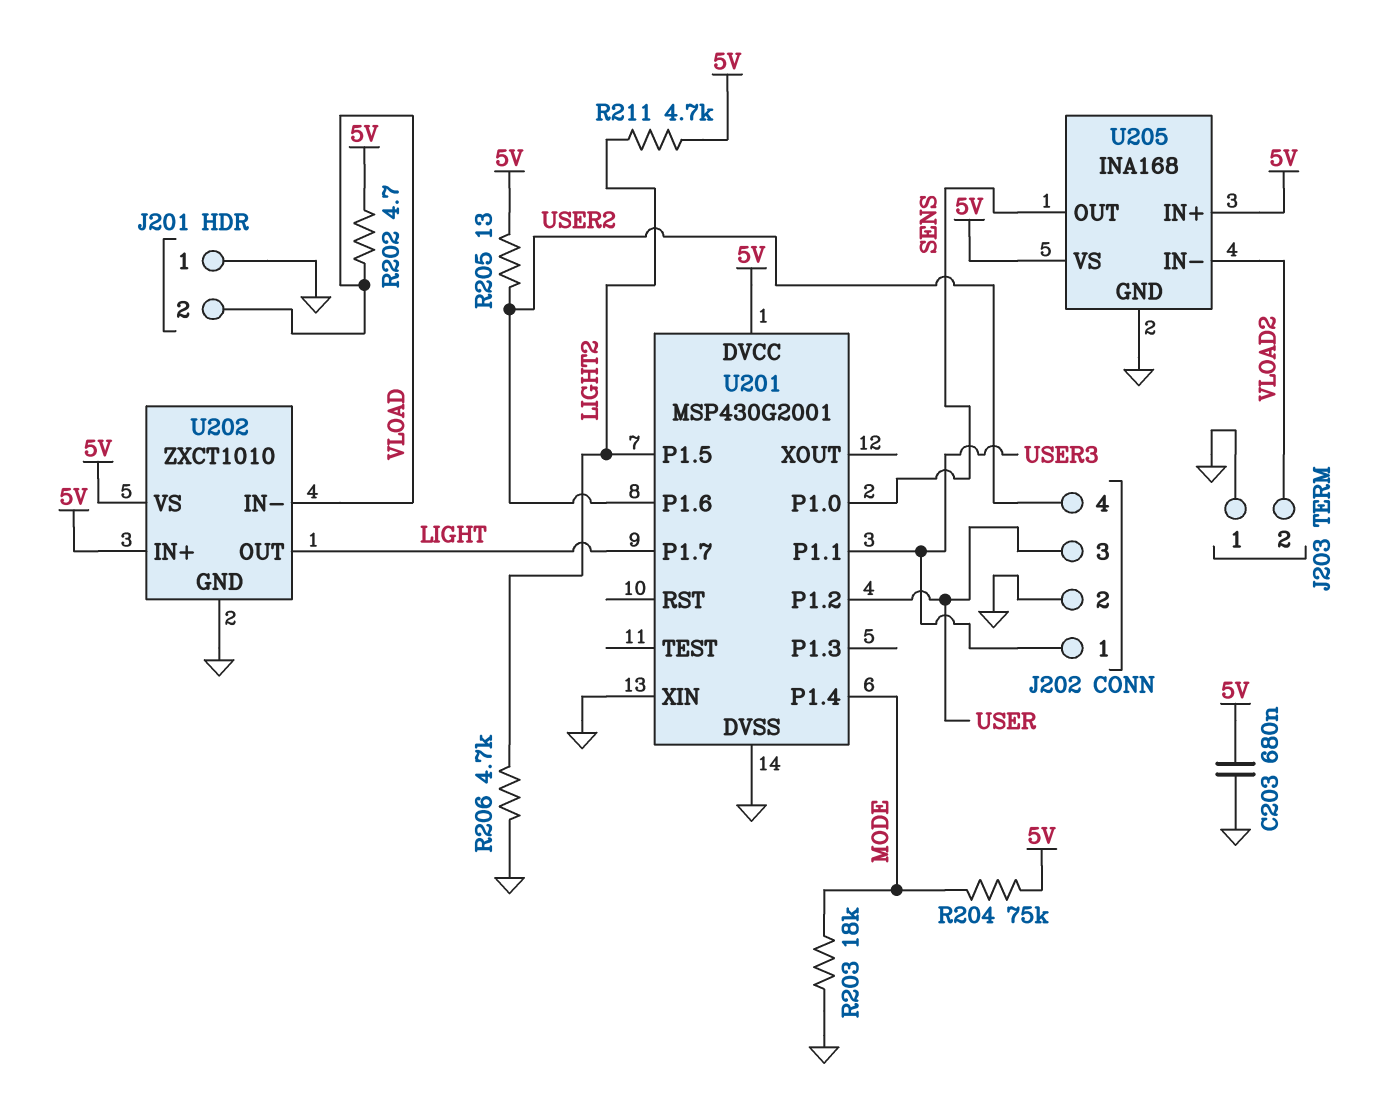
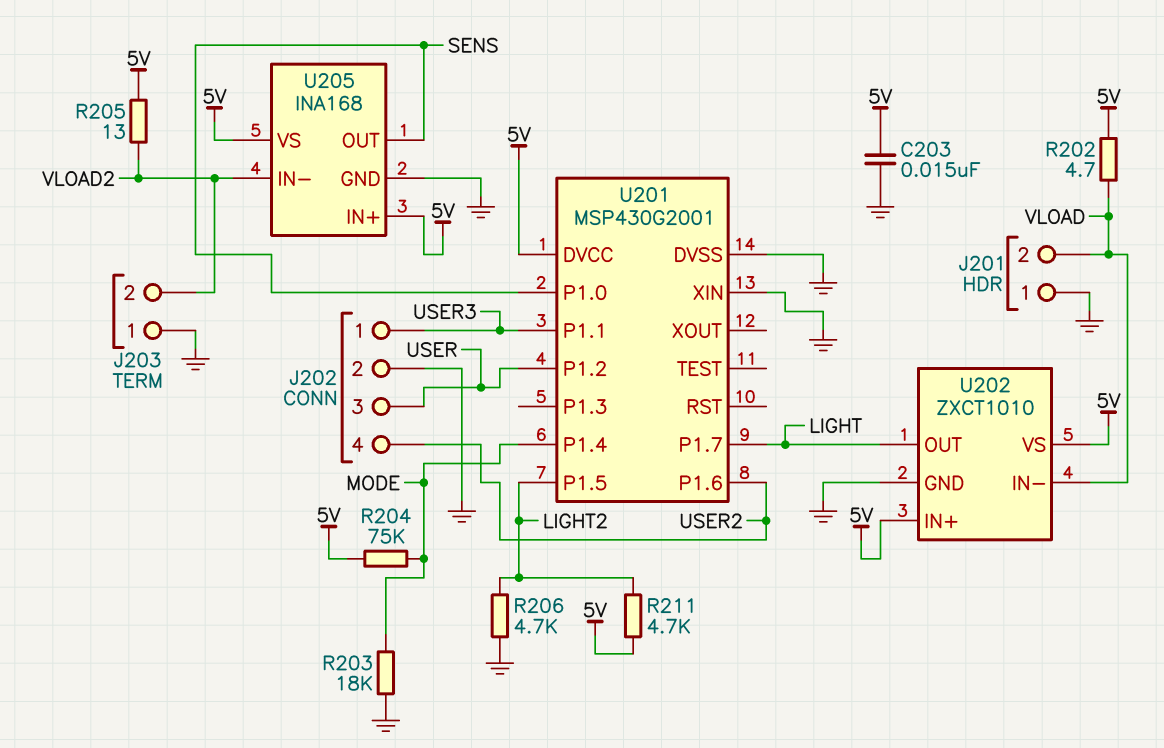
C203: 680nF (5V, GND) -> 15nF (5V, GND)
R205: 13 (5V, USER2) -> 13 (5V, VLOAD2)

